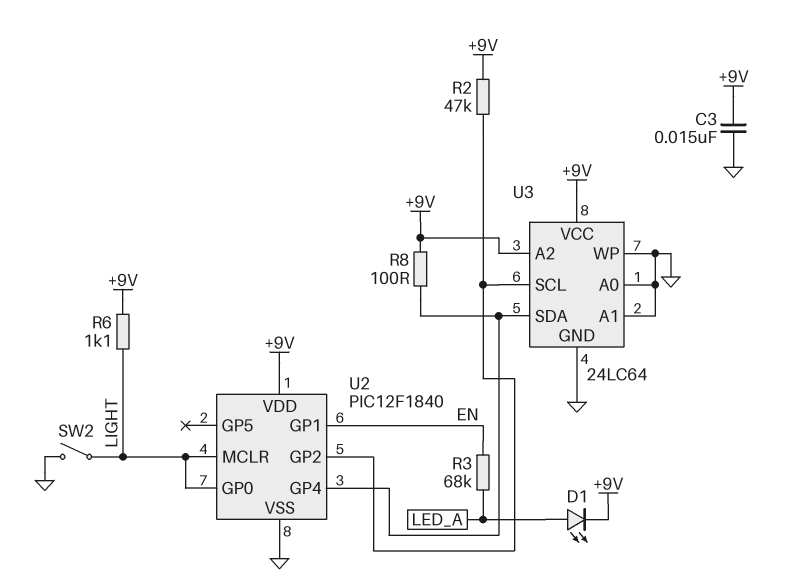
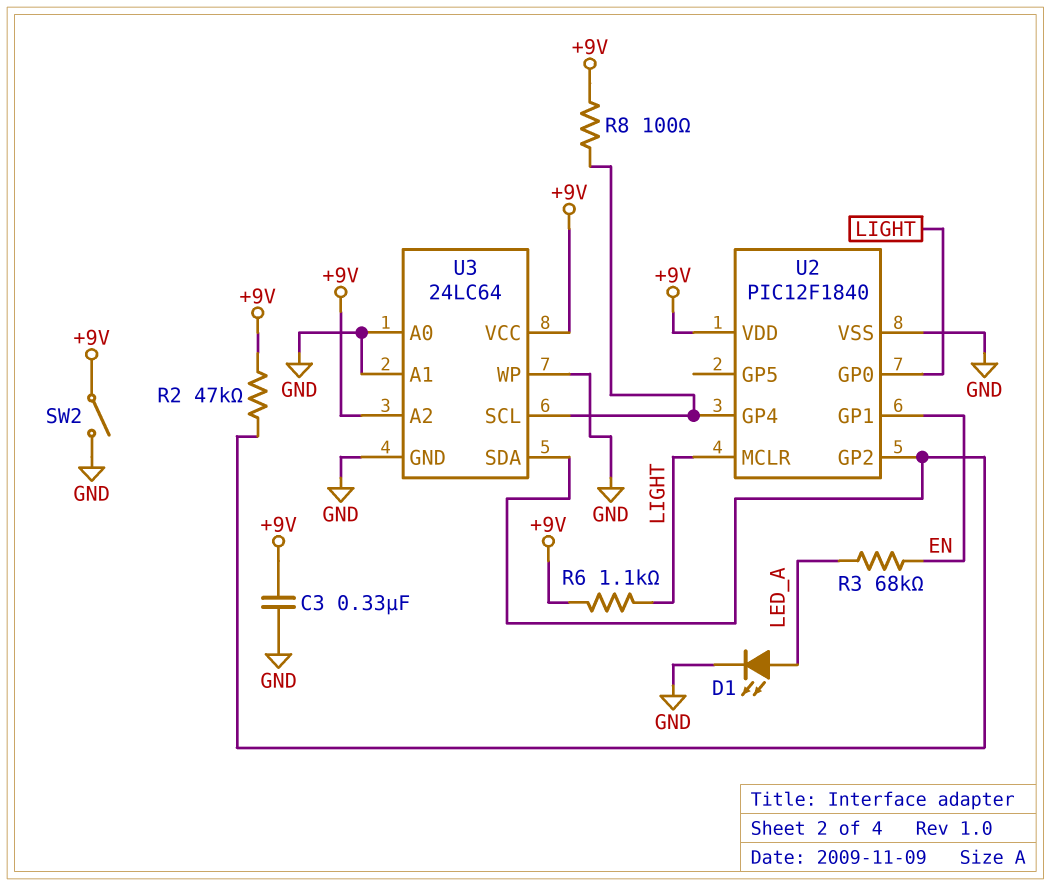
C3: 15nF (+9V, GND) -> 330nF (+9V, GND)
D1: LED (A LED_A, K +9V) -> LED (A LED_A, K GND)
SW2: switch (GND, LIGHT) -> switch (+9V, GND)
U3 pin SCL: U2/GP2 -> U2/GP4
U3 pin SDA: U2/GP4 -> U2/GP2

